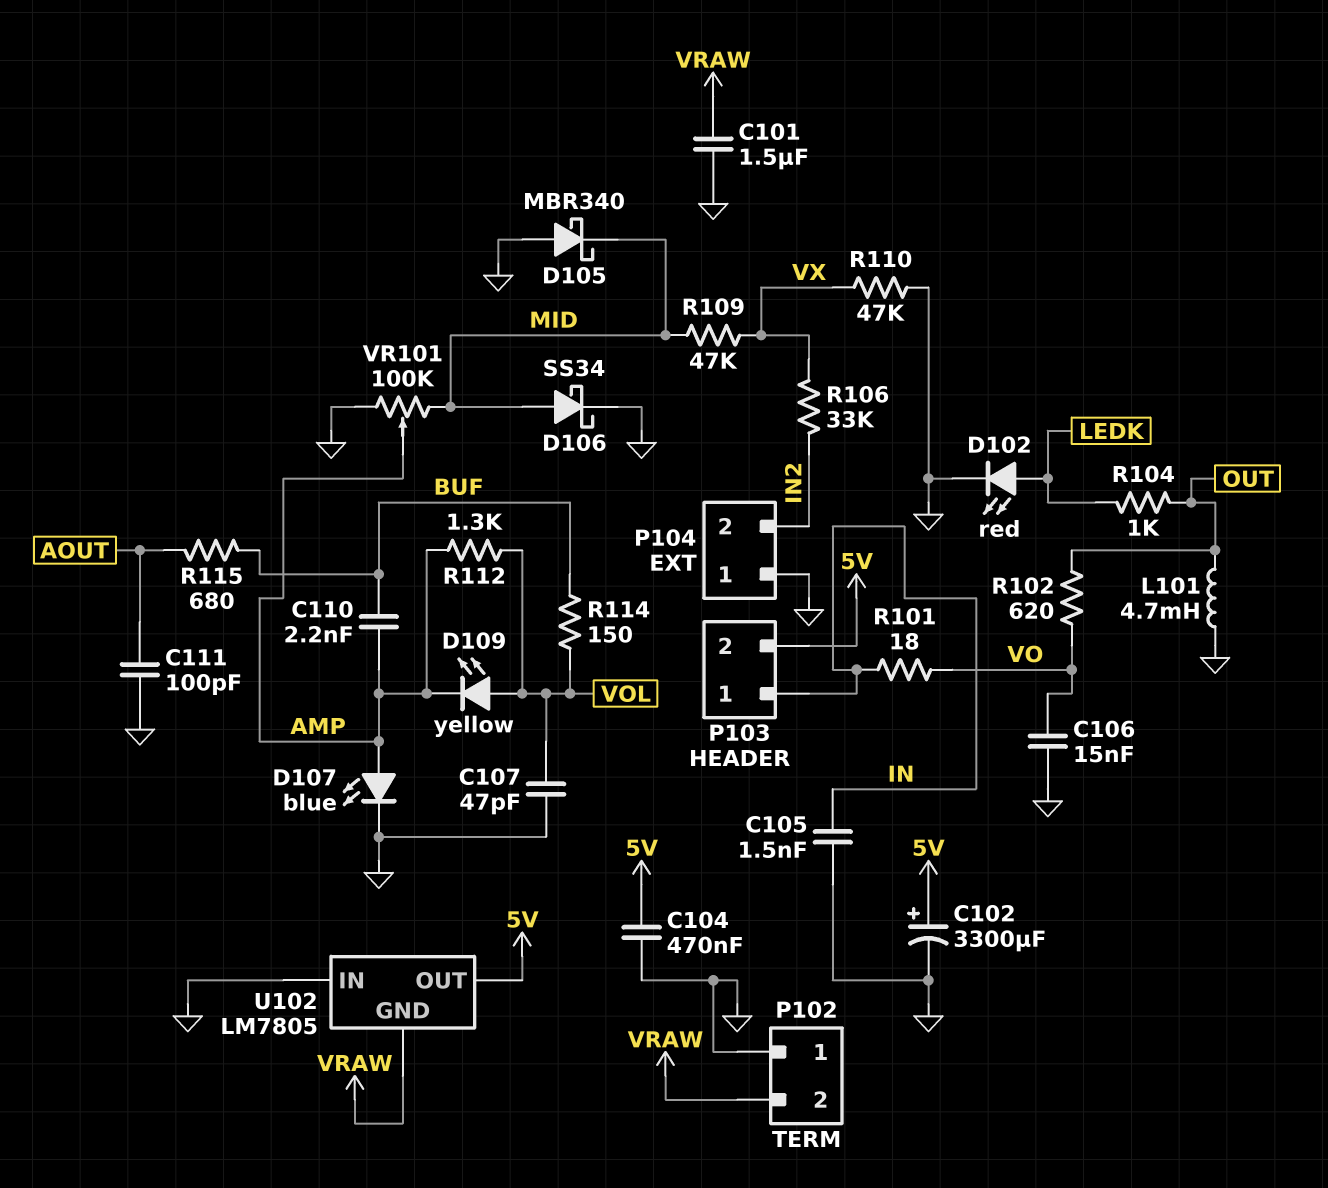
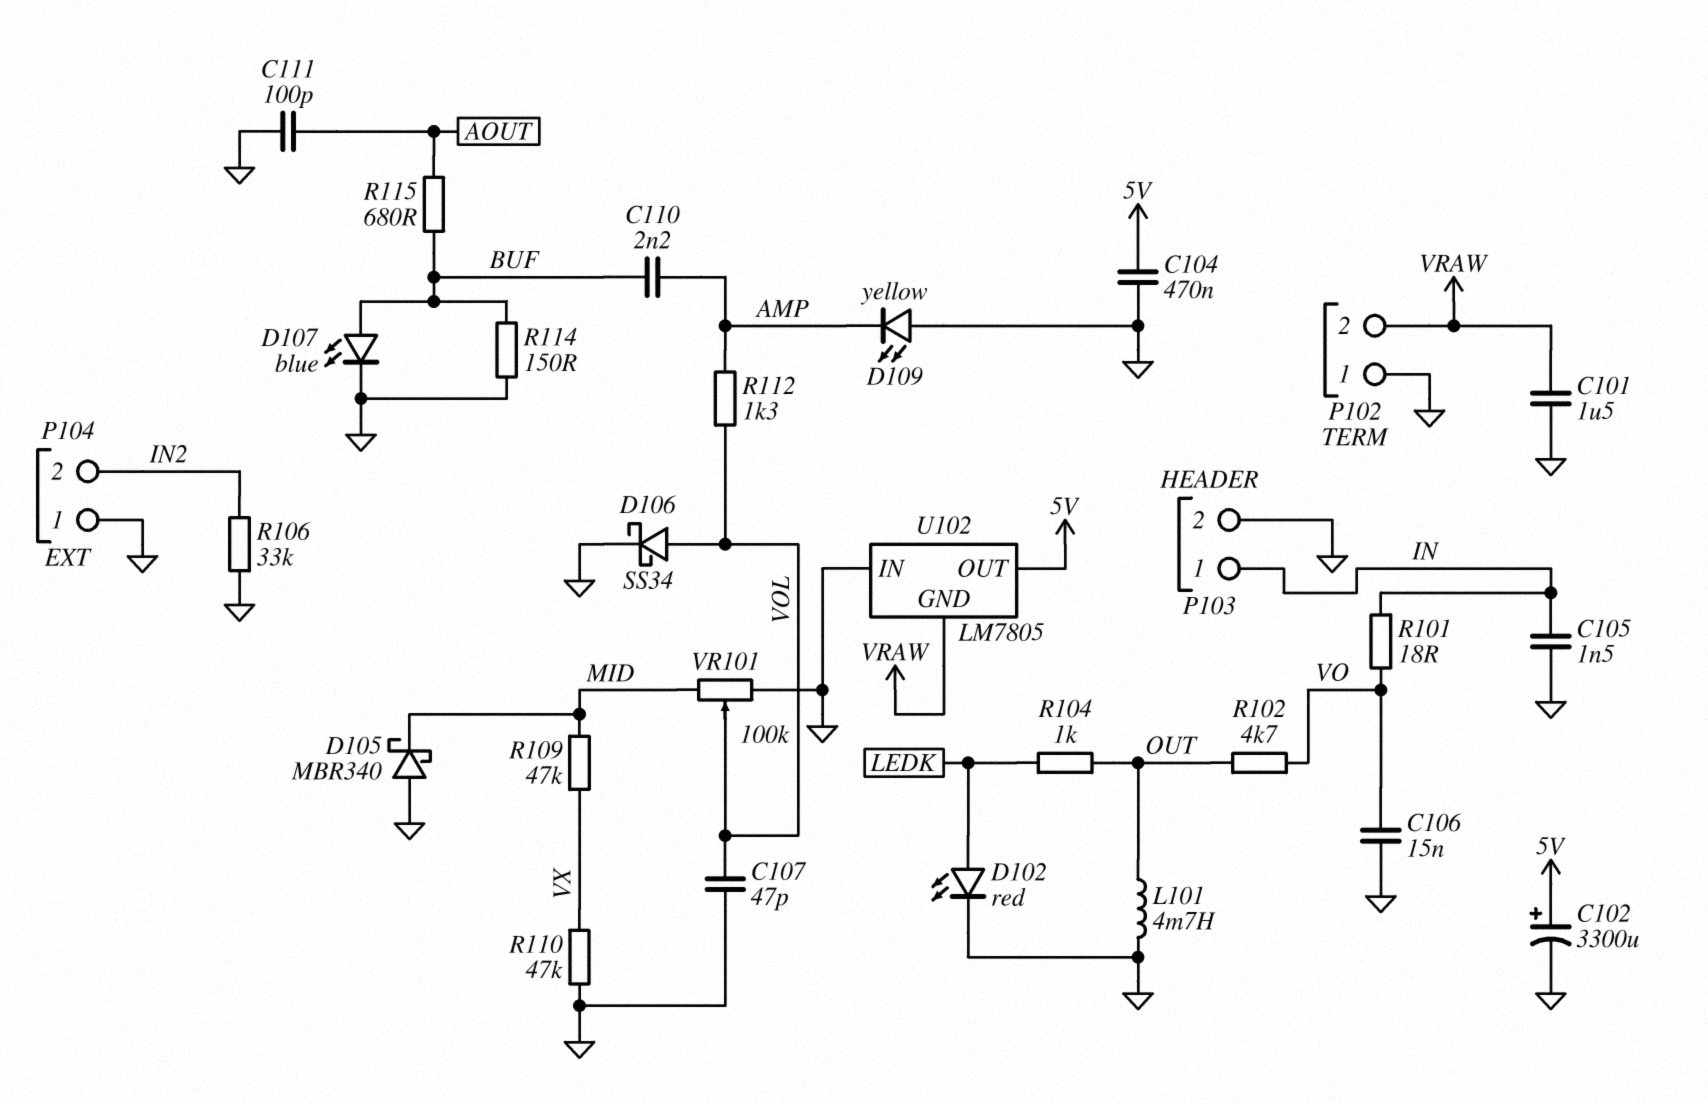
D106: schottky SS34 (A MID, K GND) -> schottky SS34 (A VOL, K GND)
D107: LED blue (A AMP, K GND) -> LED blue (A BUF, K GND)
D109: LED yellow (A VOL, K AMP) -> LED yellow (A GND, K AMP)
P103 pin 2: 5V -> GND
R102: 620 (OUT, VO) -> 4.7k (OUT, VO)
R106: 33k (IN2, VX) -> 33k (GND, IN2)
R114: 150 (BUF, VOL) -> 150 (BUF, GND)
VR101: 100k (GND, MID, wiper AMP) -> 100k (GND, MID, wiper VOL)

